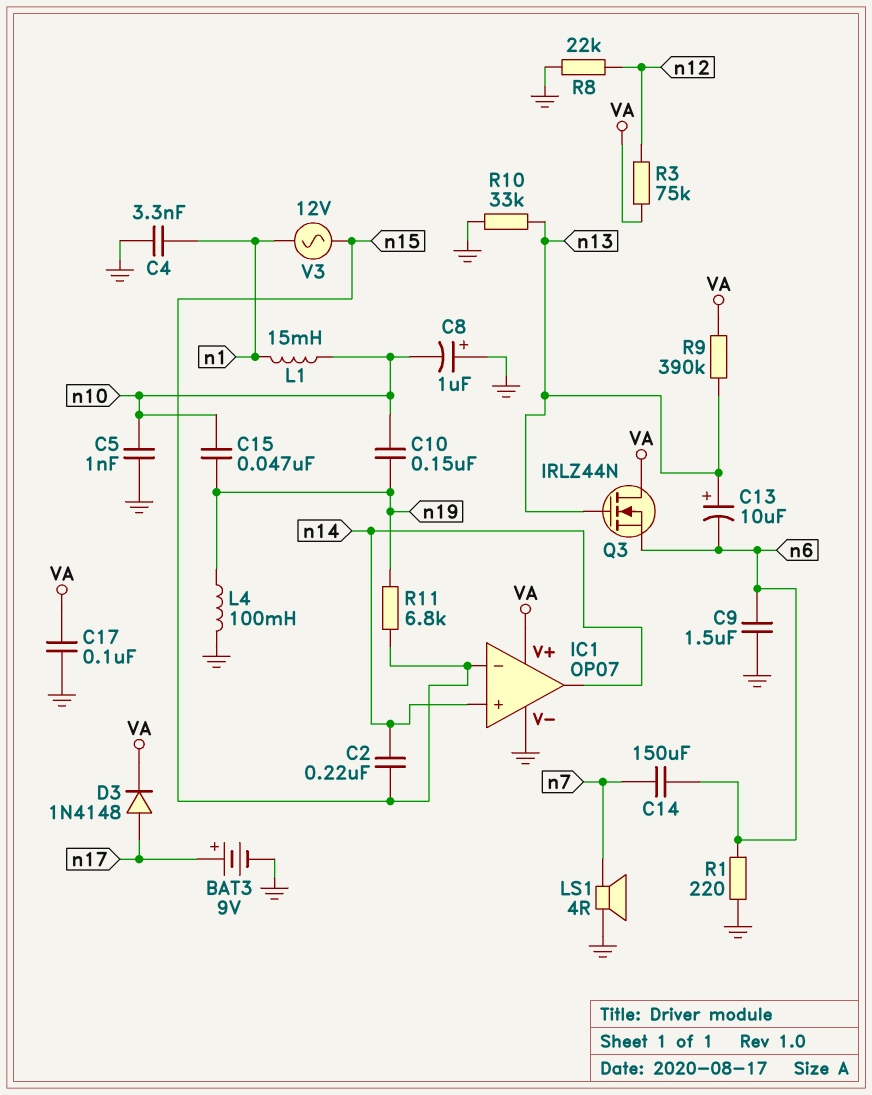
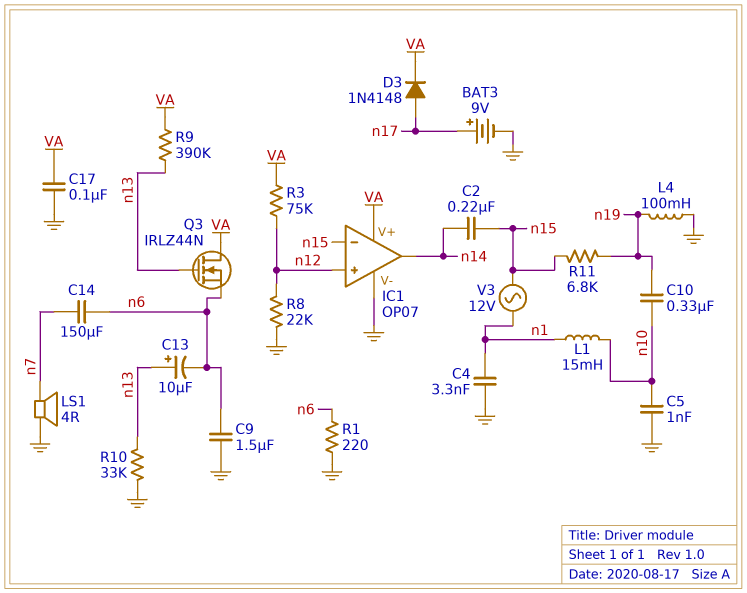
C8: 1uF (plus GND, minus n10) -> none
C10: 150nF (n10, n19) -> 330nF (n10, n19)
C15: 47nF (n10, n19) -> none
IC1 pin in+: n14 -> n12

